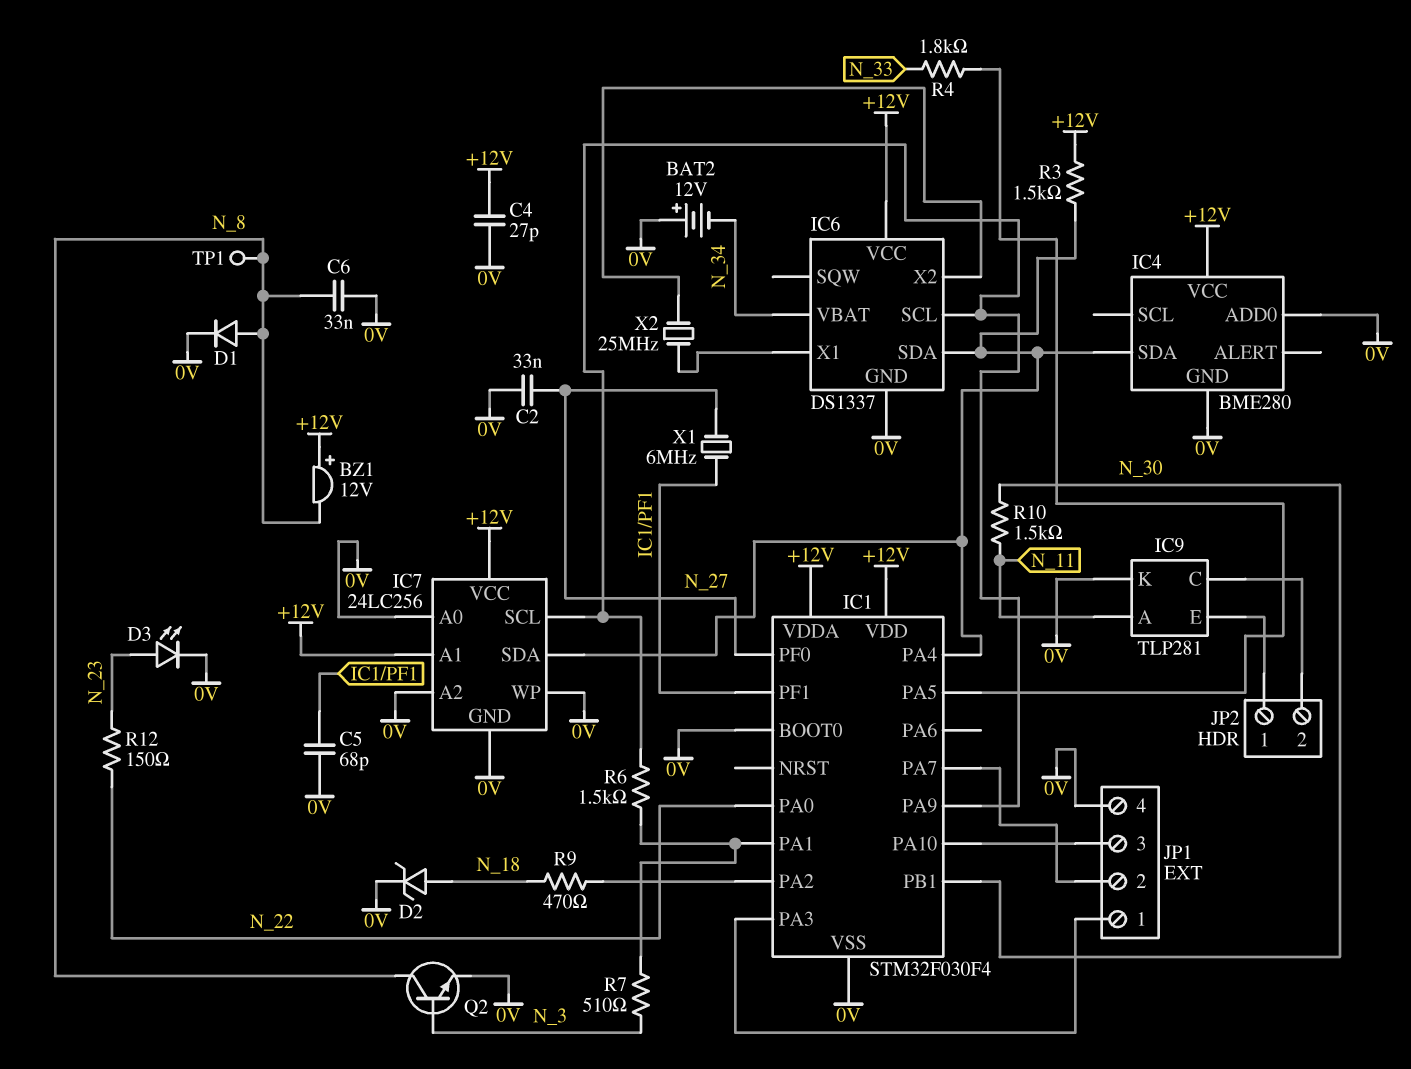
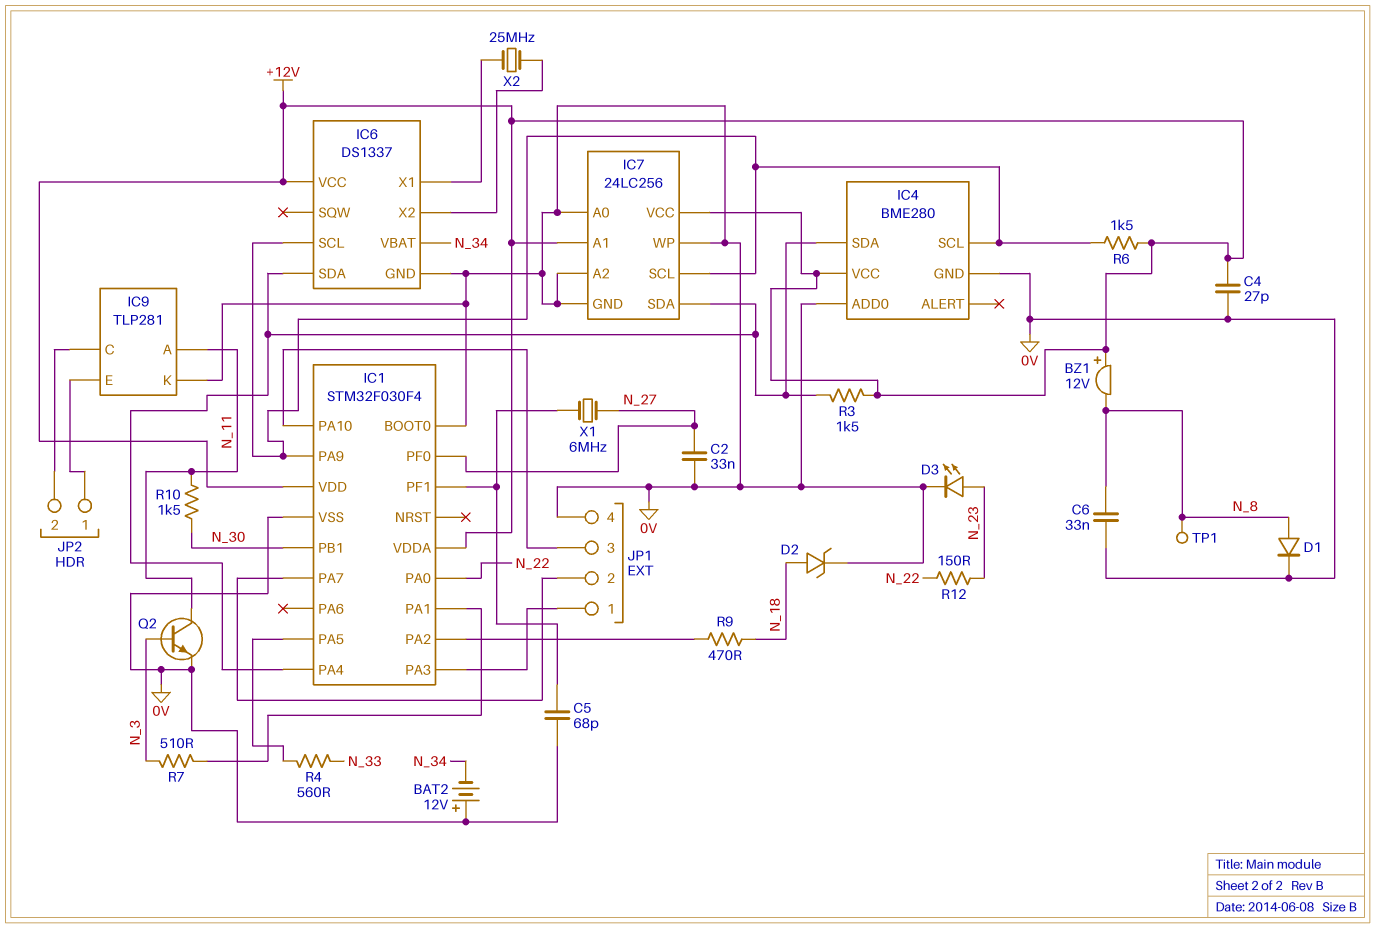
IC4 pin SCL: none -> IC1/PA9
Q2: NPN (B N_3, C N_8, E 0V) -> NPN (B N_3, C N_11, E 0V)
R4: 1.8k (IC1/PA5, N_33) -> 560 (IC1/PA5, N_33)
R6: 1.5k (IC1/PA1, IC1/PA9) -> 1.5k (+12V, IC1/PA9)

